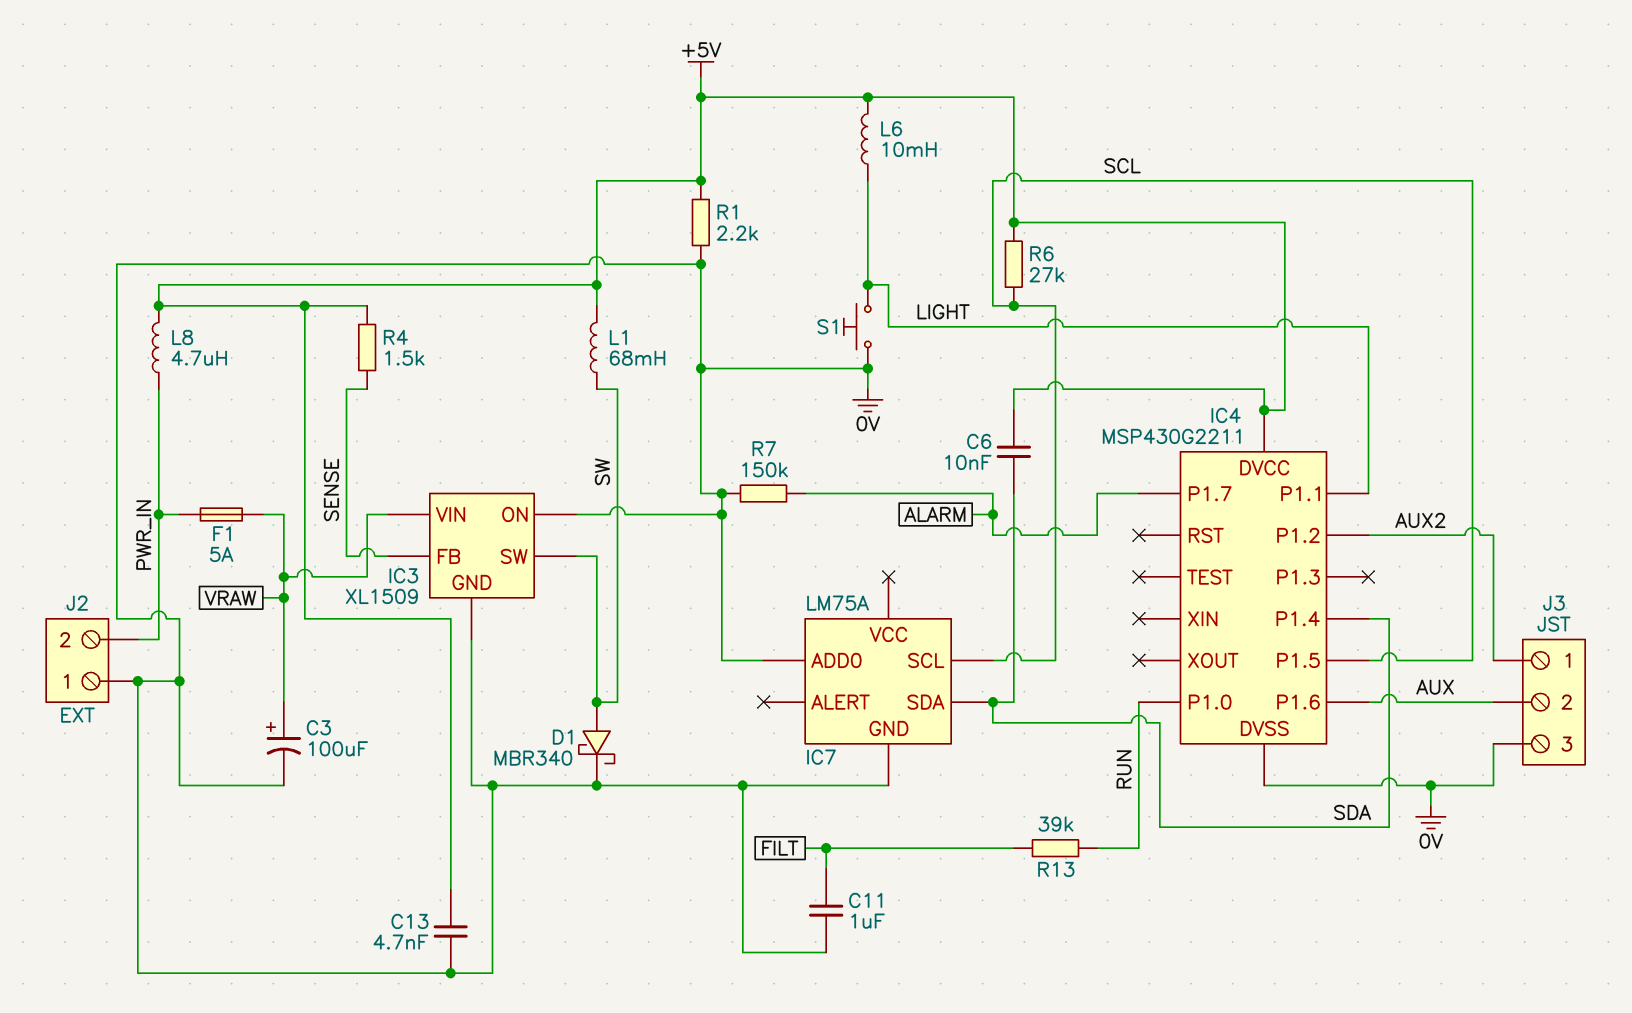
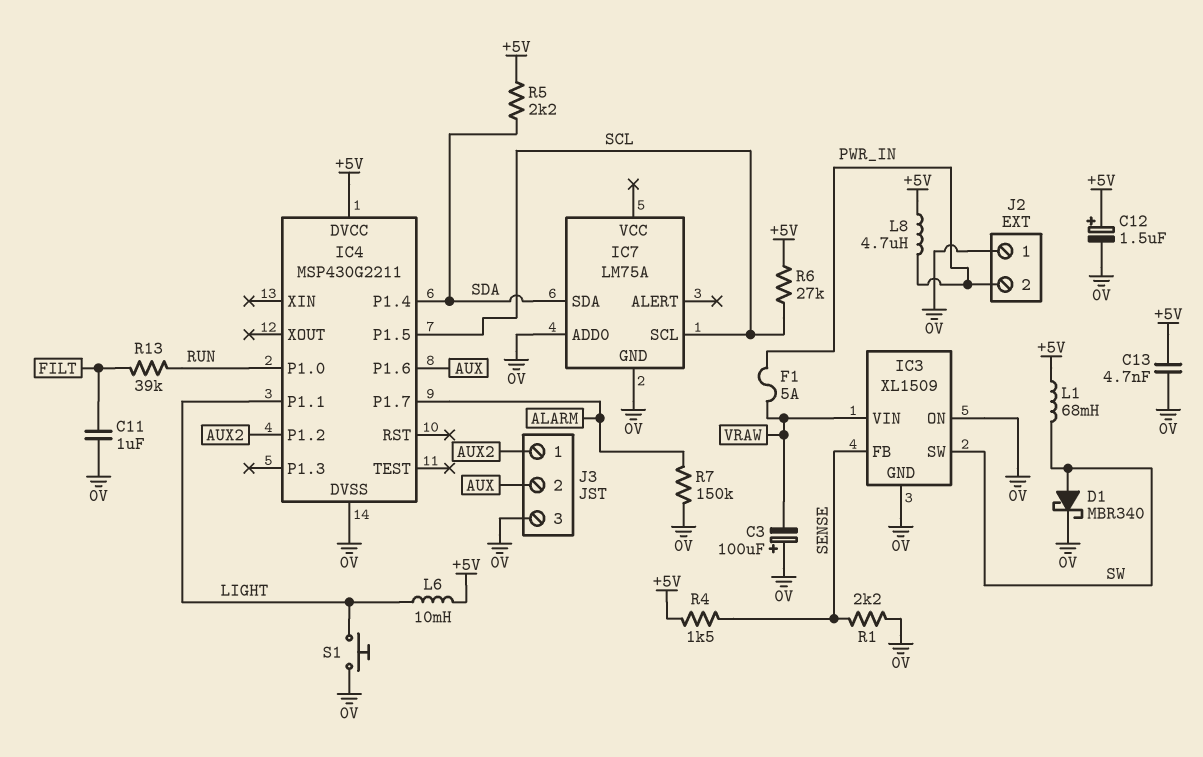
C3: 100uF (plus VRAW, minus 0V) -> 100uF (plus 0V, minus VRAW)
C6: 10nF (+5V, SDA) -> none
C12: none -> 1.5uF (plus +5V, minus 0V)
R1: 2.2k (+5V, 0V) -> 2.2k (0V, SENSE)
R5: none -> 2.2k (+5V, SDA)

